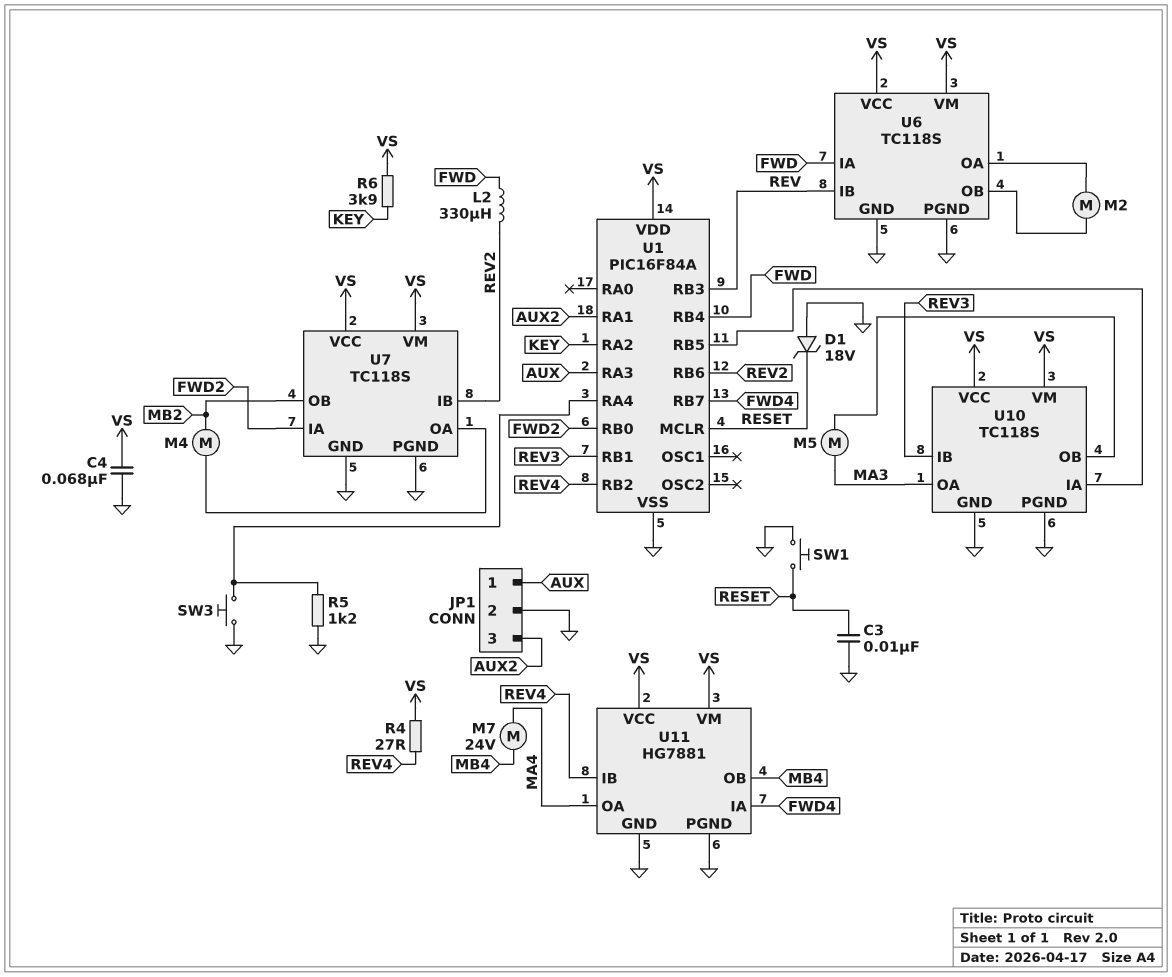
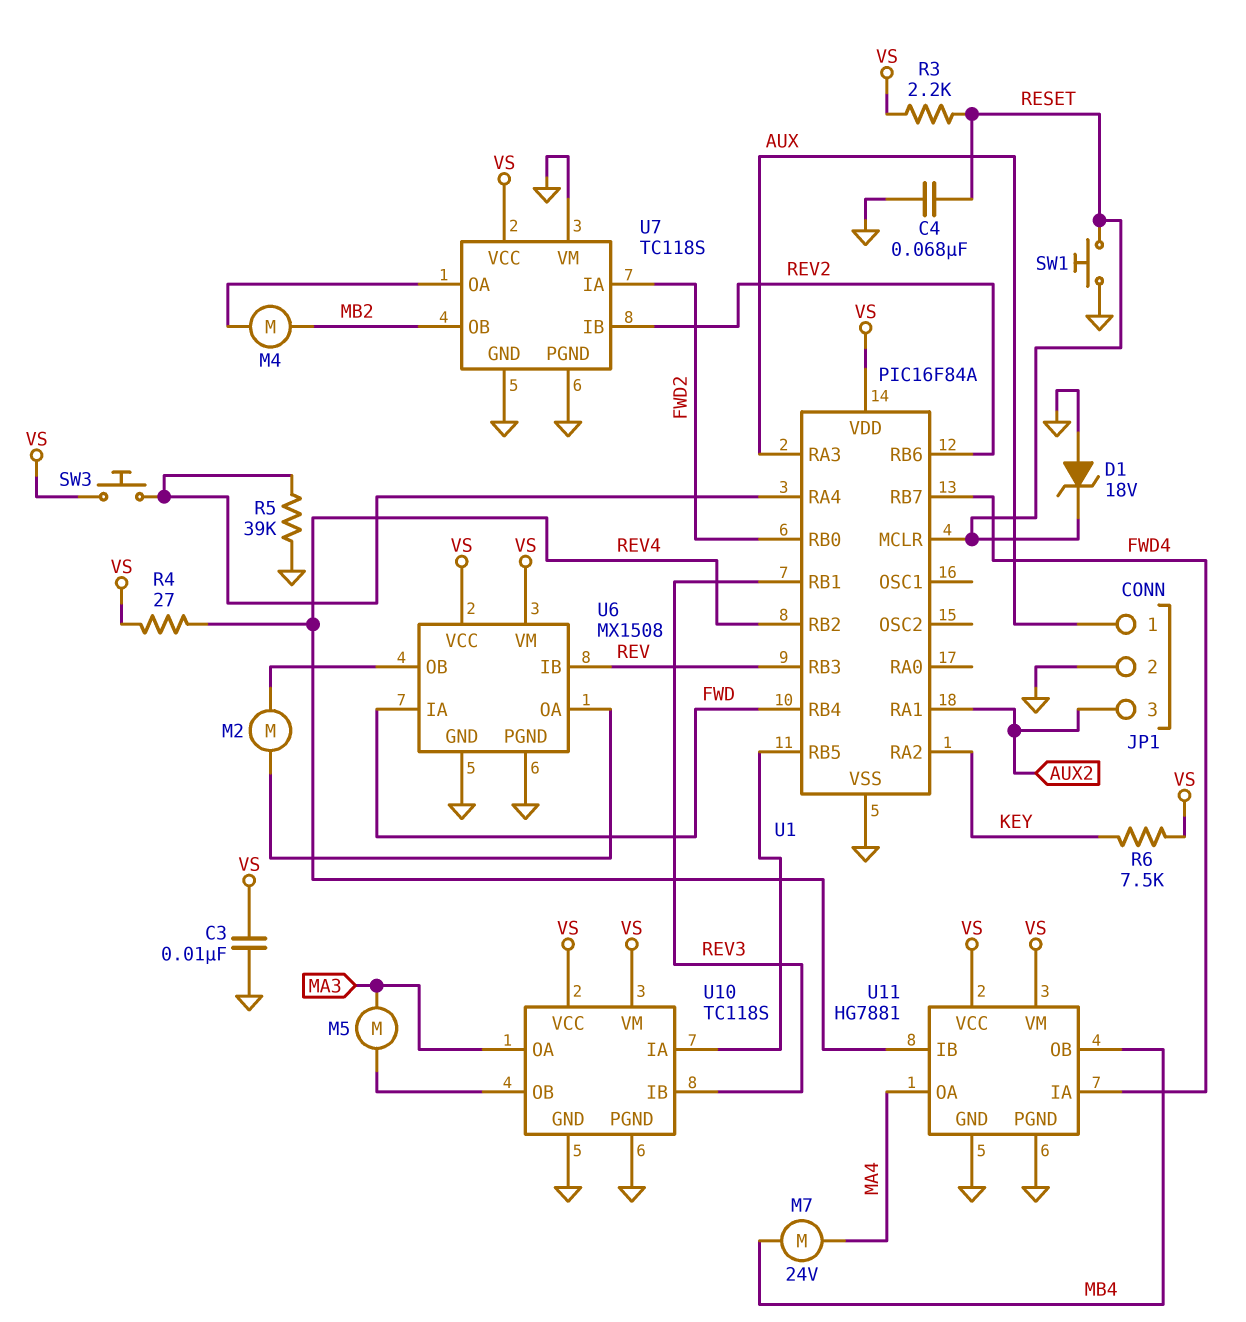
C3: 10nF (GND, RESET) -> 10nF (GND, VS)
C4: 68nF (GND, VS) -> 68nF (GND, RESET)
L2: 330uH (FWD, REV2) -> none
R3: none -> 2.2k (RESET, VS)
R5: 1.2k (GND, U1/RA4) -> 39k (GND, U1/RA4)
R6: 3.9k (KEY, VS) -> 7.5k (KEY, VS)
SW3: button (GND, U1/RA4) -> button (U1/RA4, VS)
U6: TC118S -> MX1508
U7 pin VM: VS -> GND

